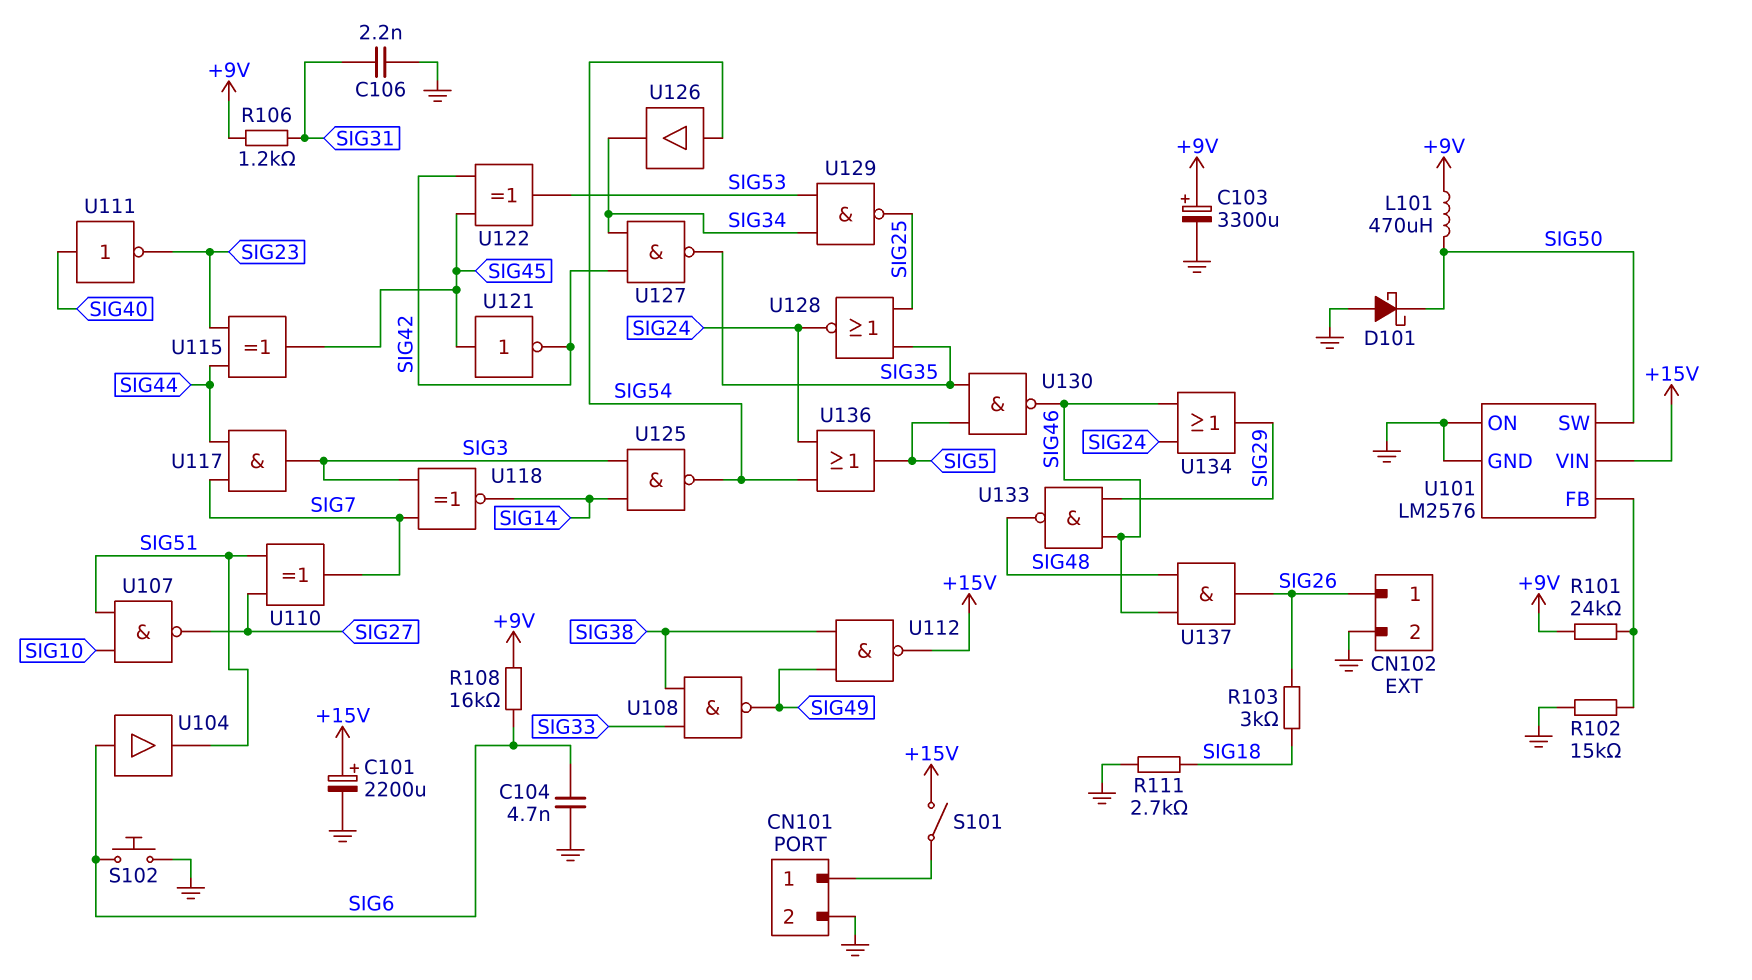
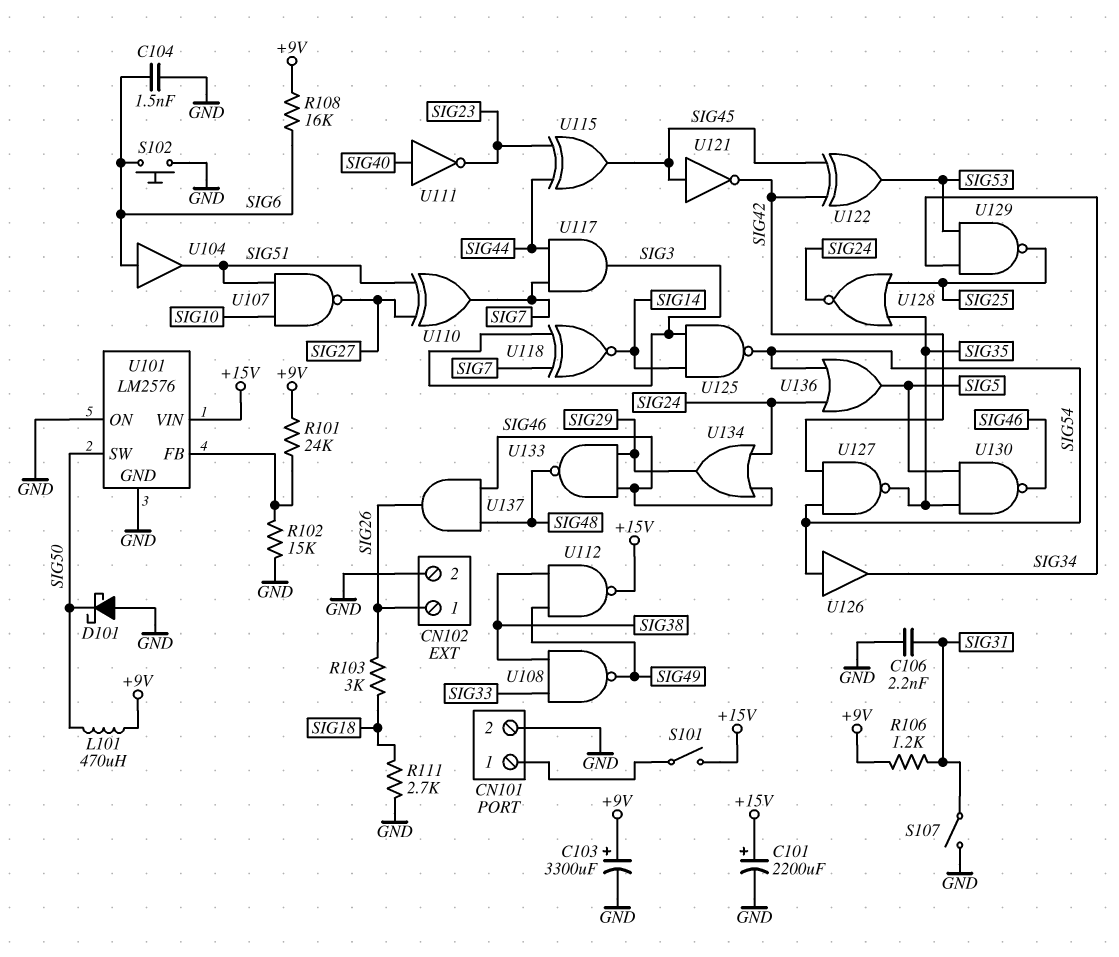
C104: 4.7nF (GND, SIG6) -> 1.5nF (GND, SIG6)
S107: none -> switch (GND, SIG31)
U127: NAND (in SIG34, in SIG42, out SIG35) -> NAND (in SIG42, in SIG54, out SIG35)

